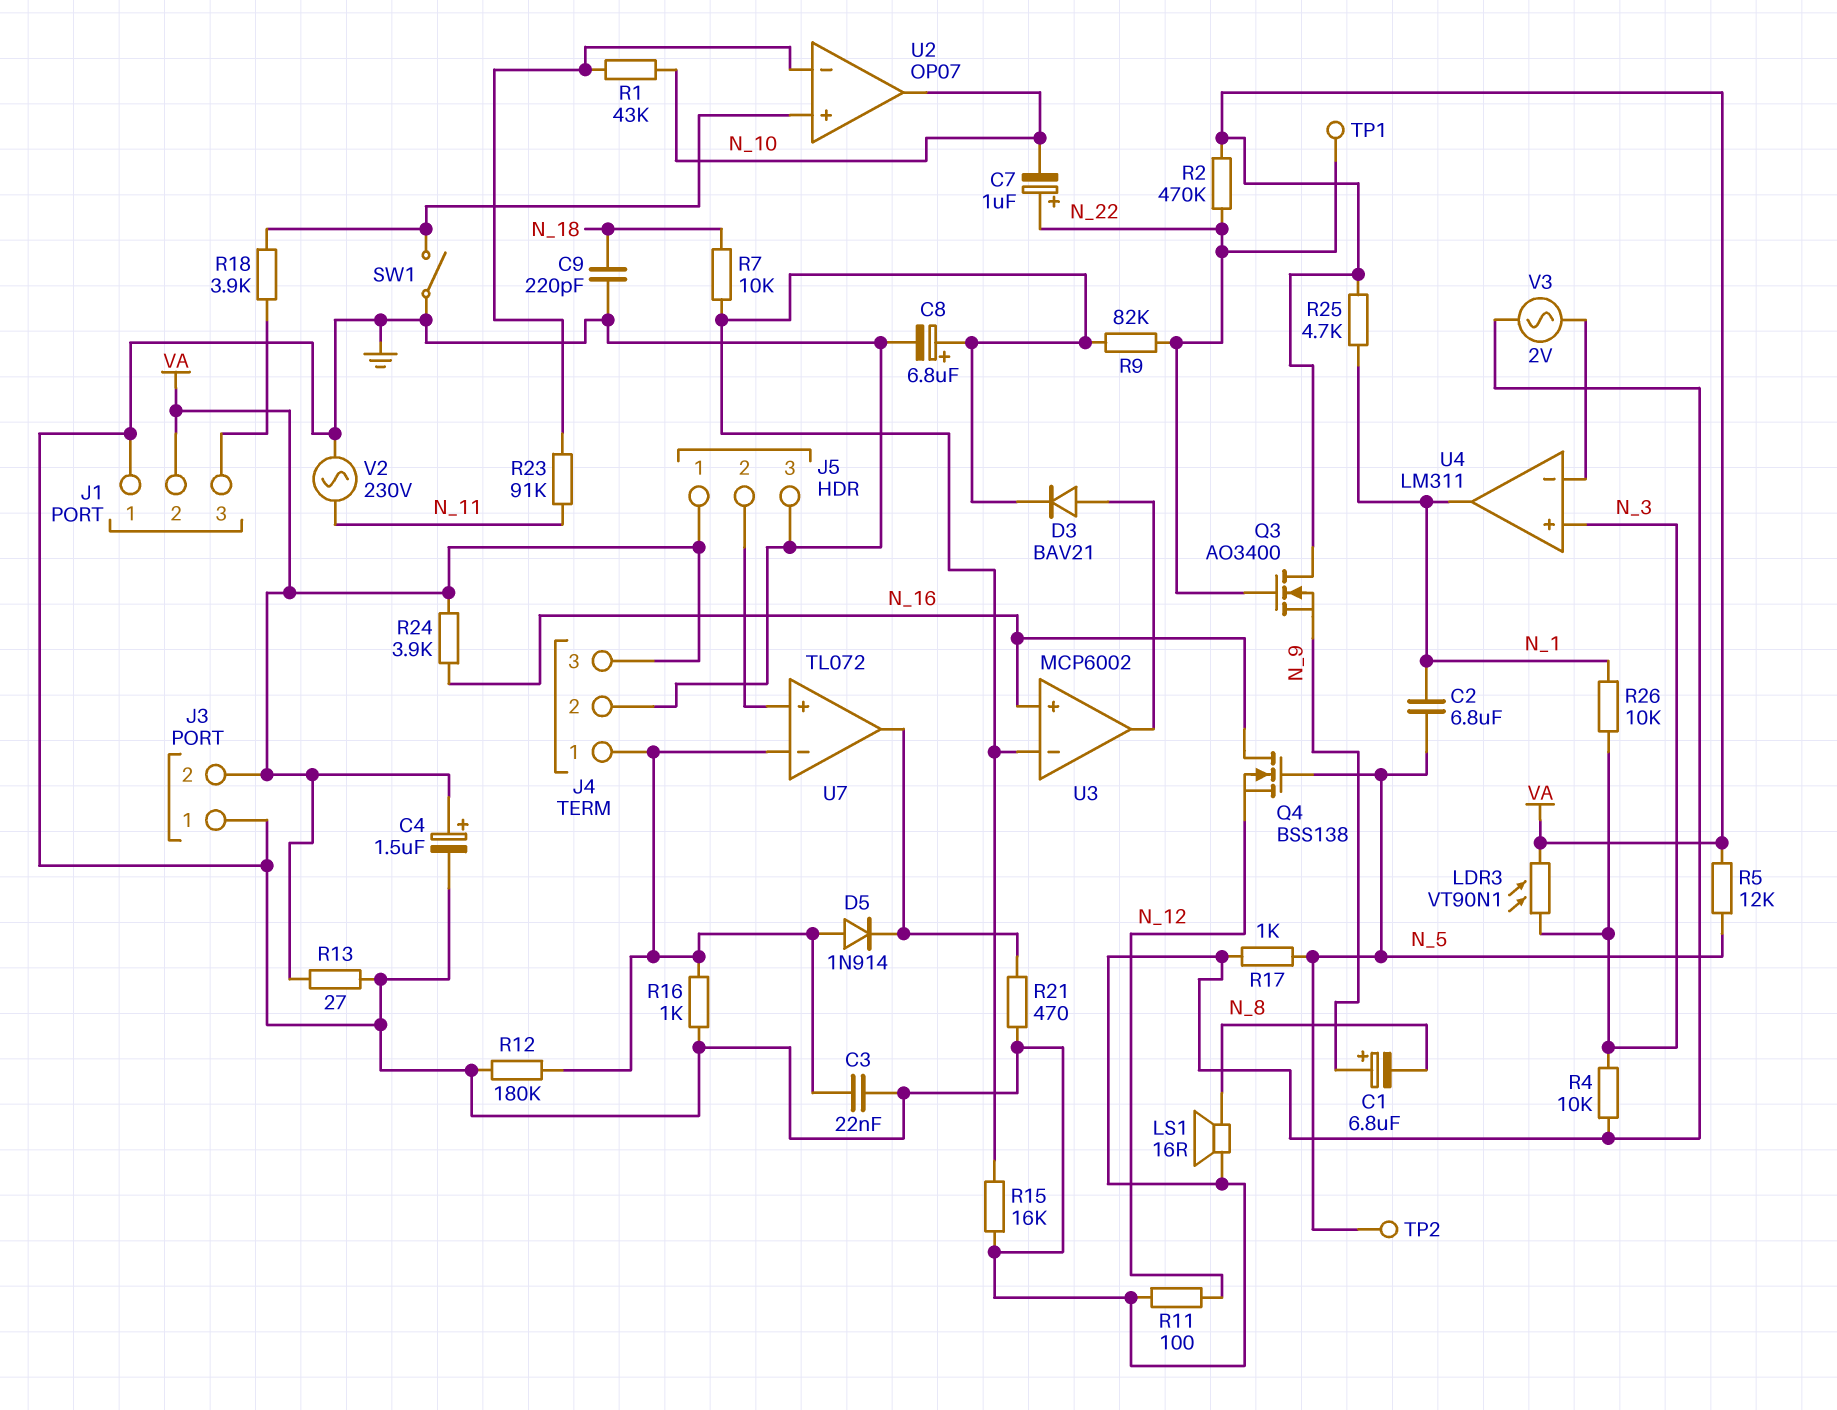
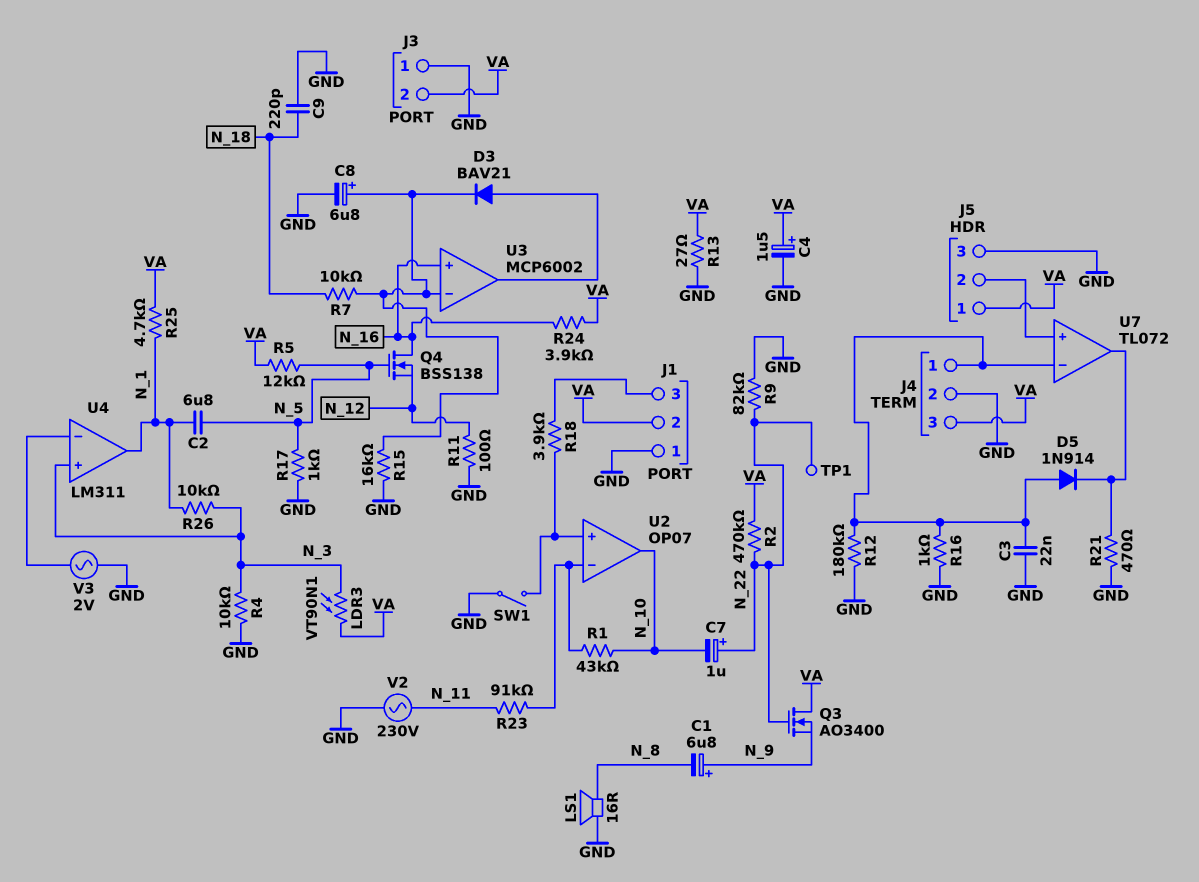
R9: 82k (N_22, U3/in-) -> 82k (GND, N_22)
TP2: test point (N_5) -> none

